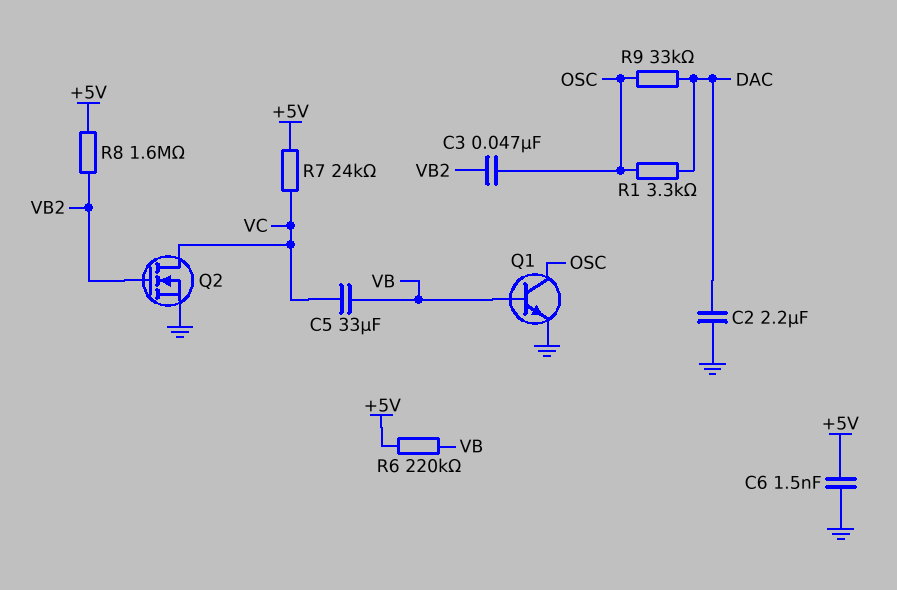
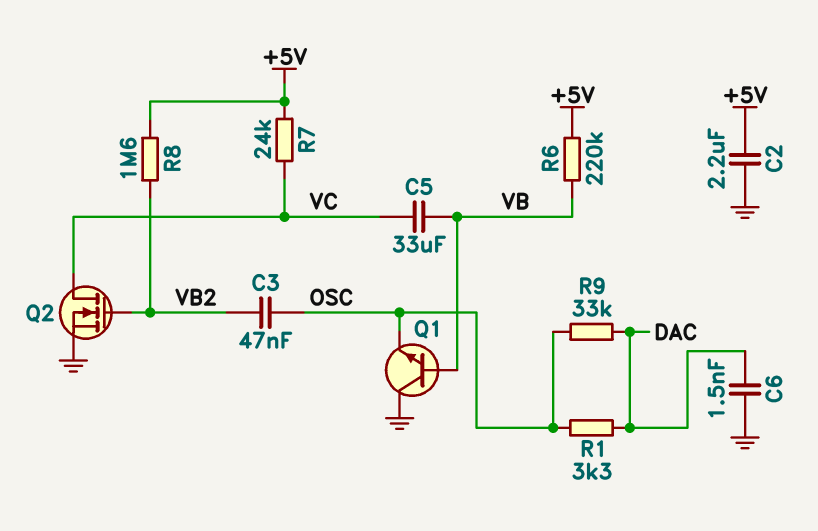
C2: 2.2uF (DAC, GND) -> 2.2uF (+5V, GND)
C6: 1.5nF (+5V, GND) -> 1.5nF (DAC, GND)
Q1: NPN (B VB, C OSC, E GND) -> NPN (B VB, C GND, E OSC)

